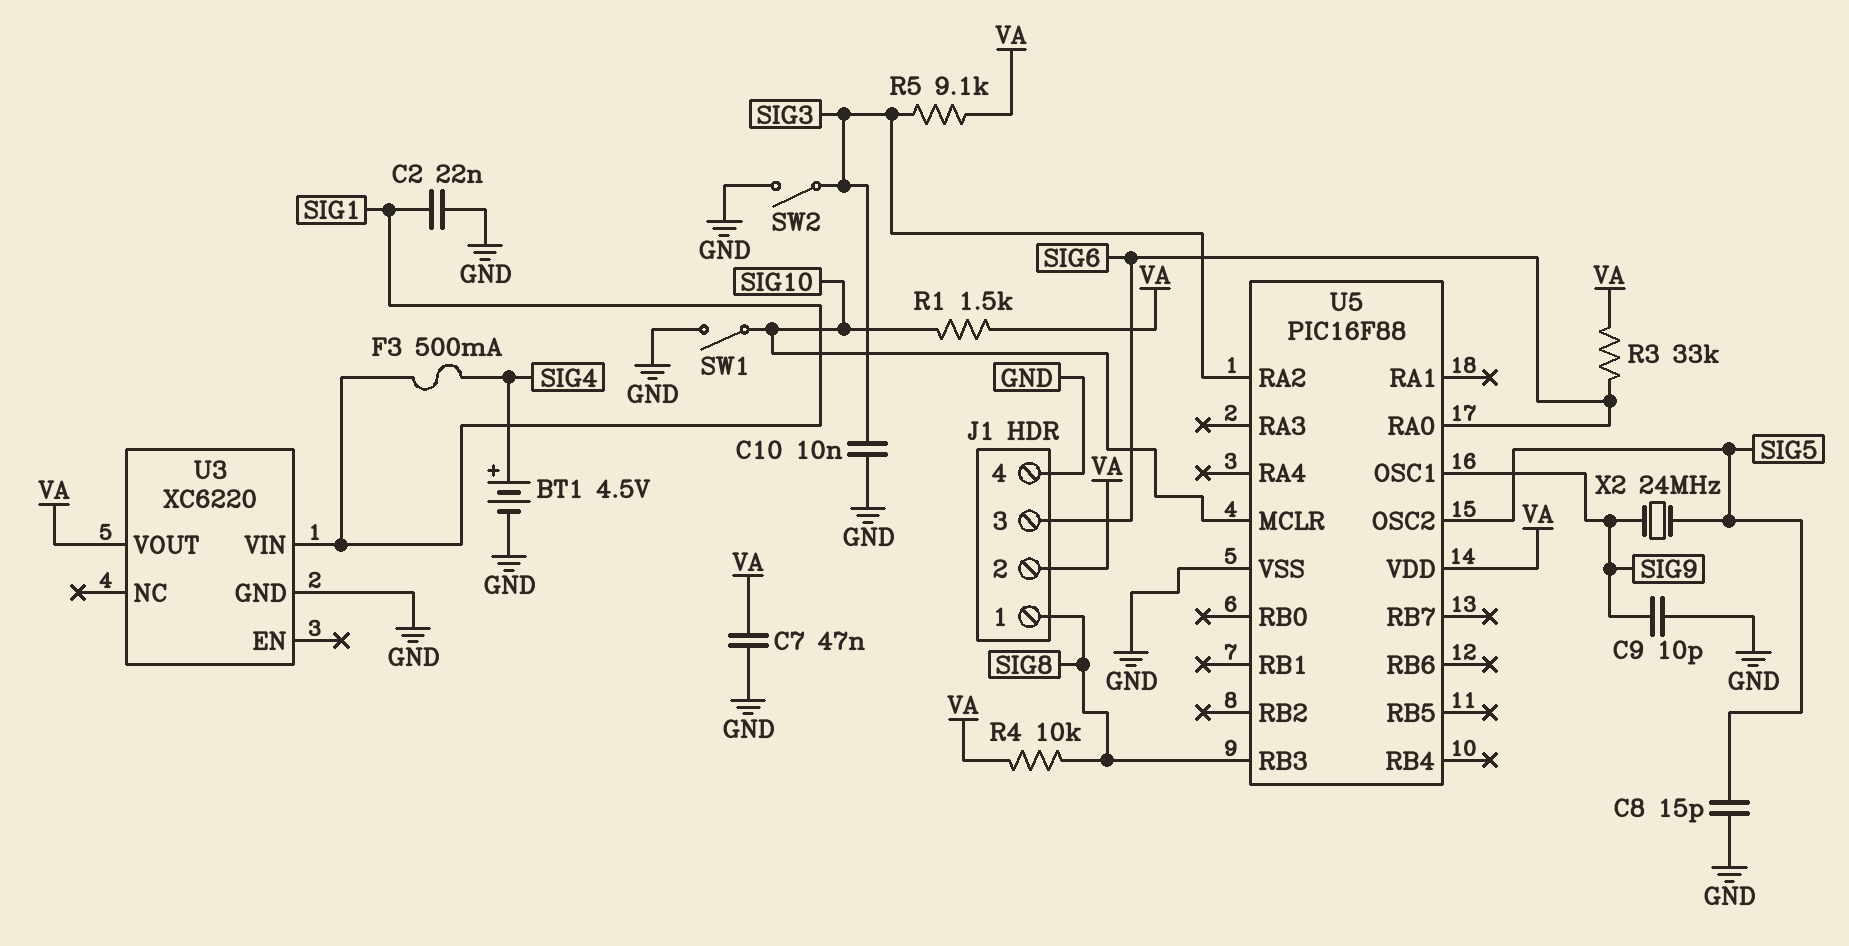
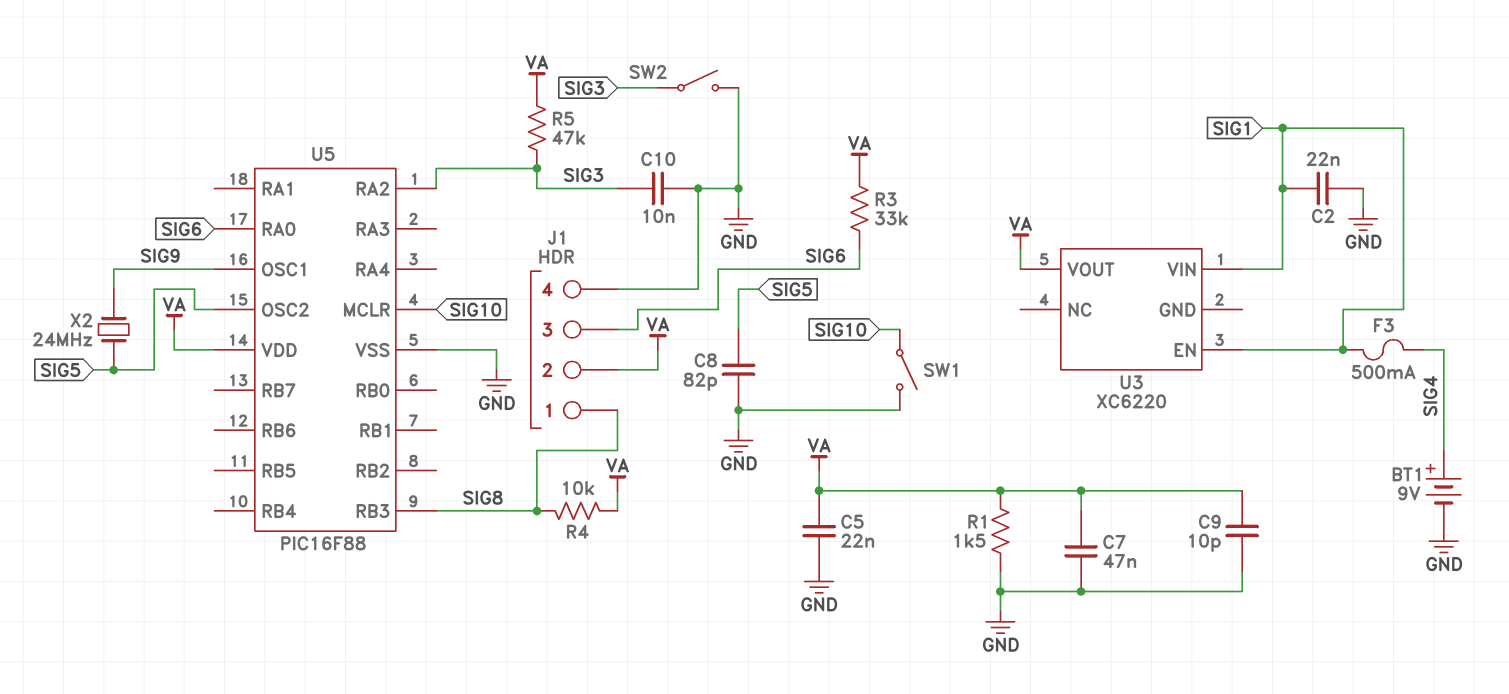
BT1: 4.5V (plus SIG4, minus GND) -> 9V (plus SIG4, minus GND)
C5: none -> 22nF (GND, VA)
C8: 15pF (GND, SIG5) -> 82pF (GND, SIG5)
C9: 10pF (GND, SIG9) -> 10pF (GND, VA)
R1: 1.5k (SIG10, VA) -> 1.5k (GND, VA)
R5: 9.1k (SIG3, VA) -> 47k (SIG3, VA)
U3 pin EN: none -> SIG1
U3 pin GND: GND -> none

